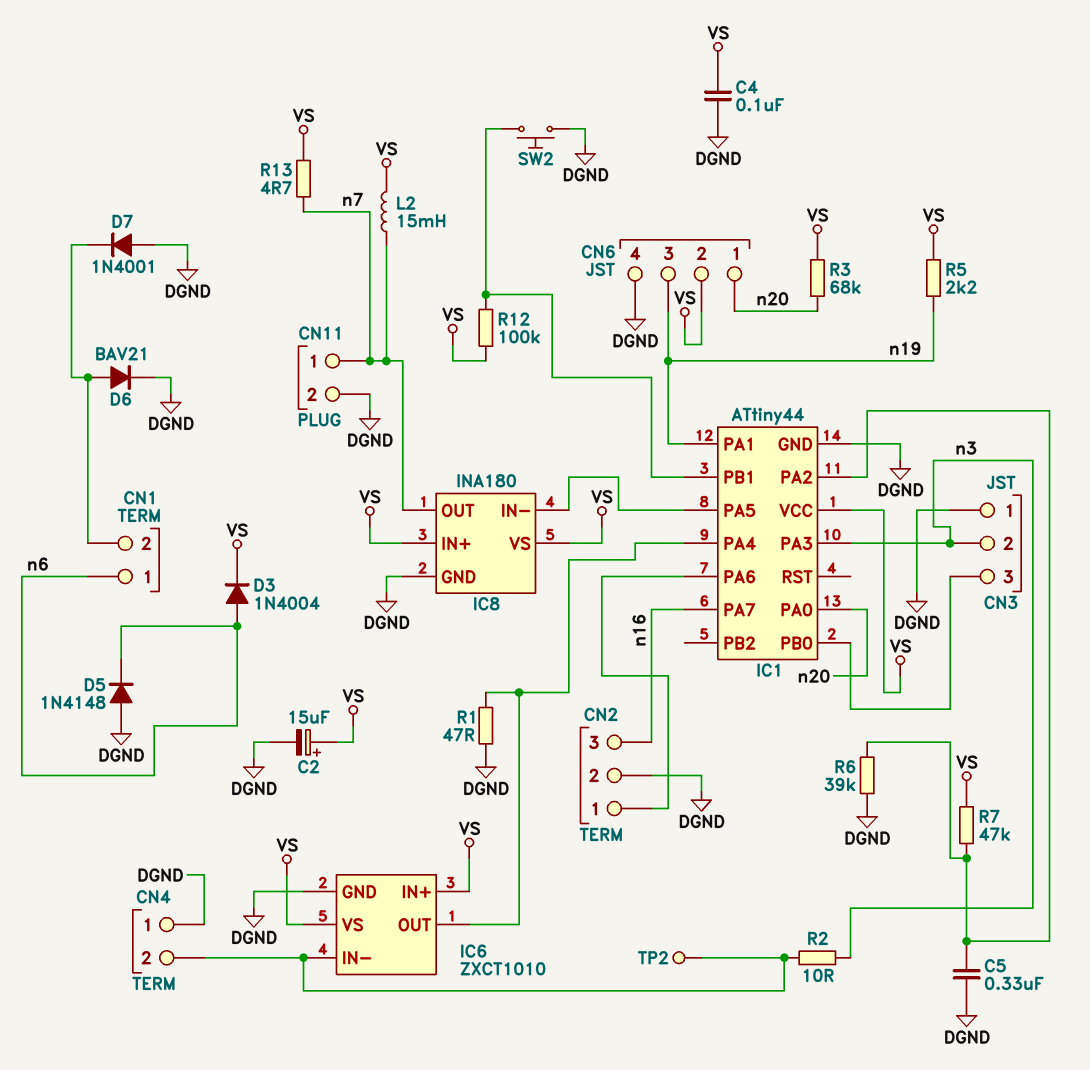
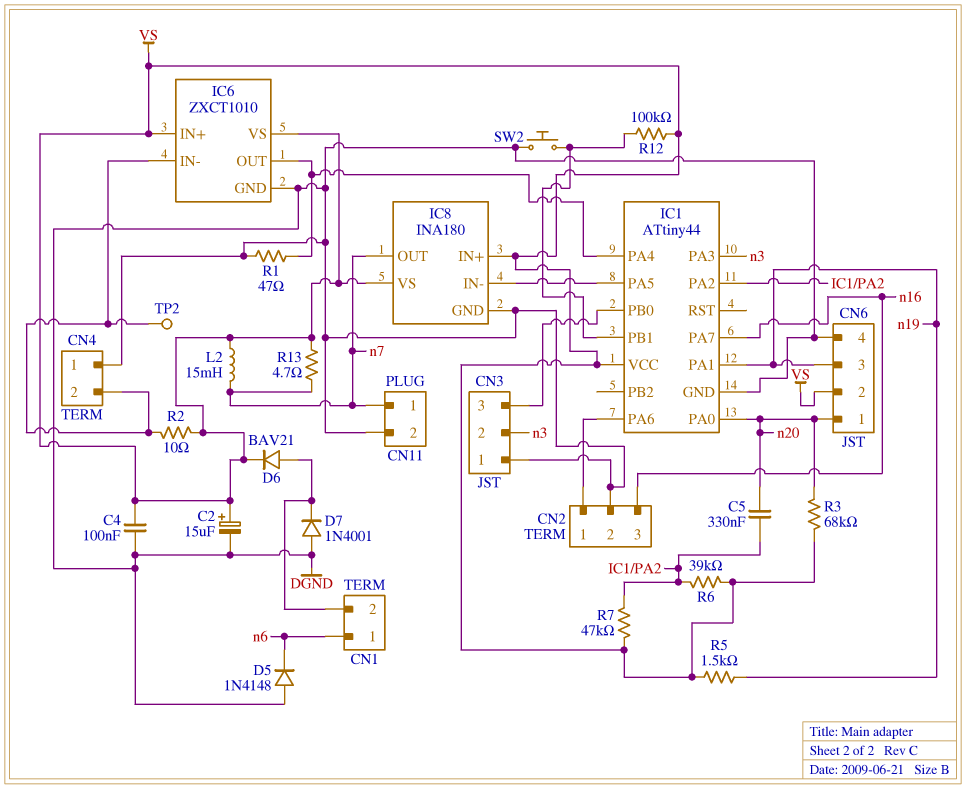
C5: 330nF (DGND, IC1/PA2) -> 330nF (IC1/PA2, n20)
D3: diode 1N4004 (A n6, K VS) -> none
D6: diode BAV21 (A CN1/2, K DGND) -> diode BAV21 (A CN1/2, K VS)
R2: 10 (CN4/2, n3) -> 10 (CN4/2, VS)
R5: 2.2k (VS, n19) -> 1.5k (VS, n19)
R6: 39k (DGND, IC1/PA2) -> 39k (IC1/PA2, VS)

